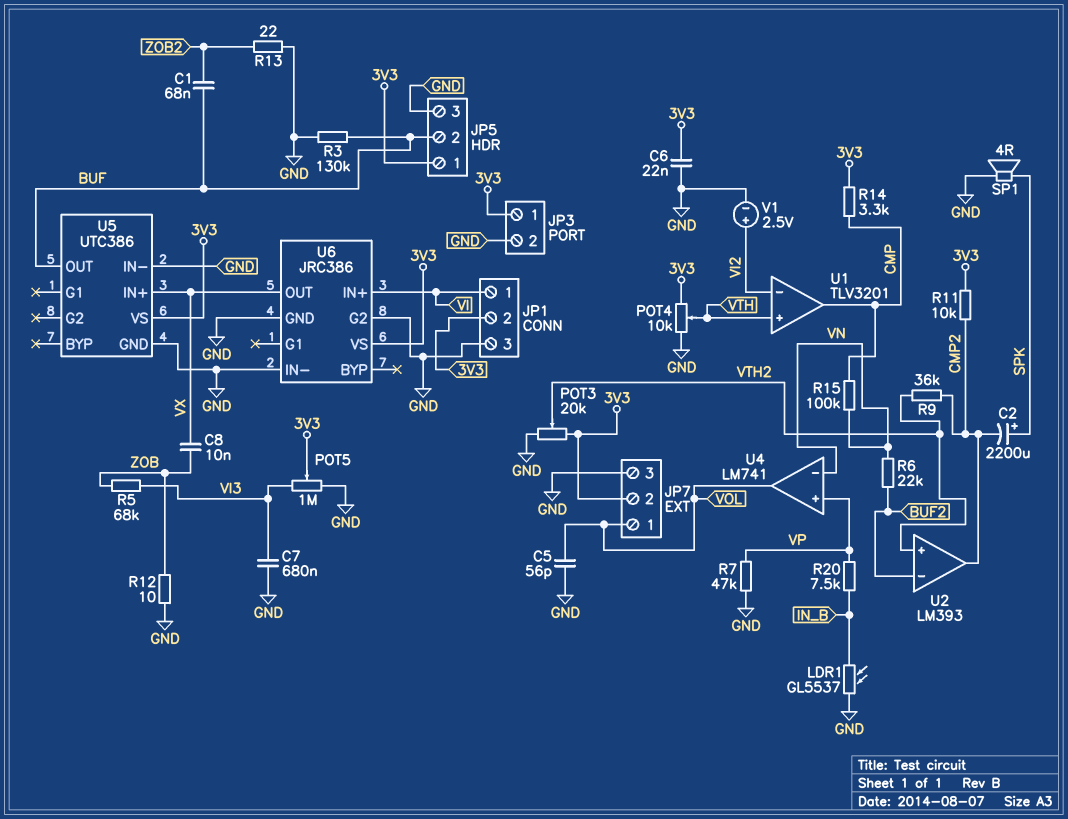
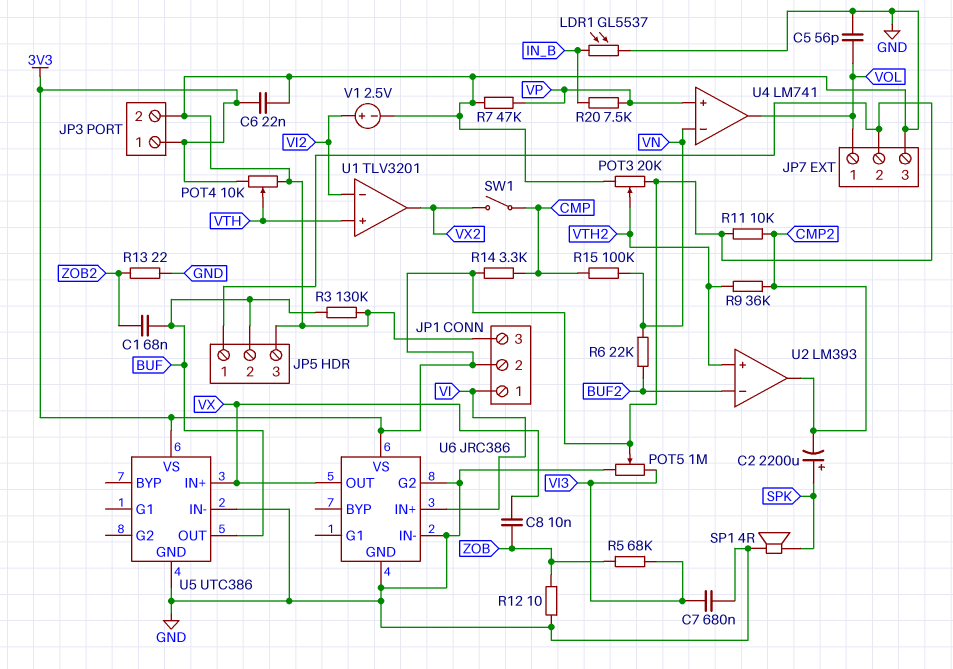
SW1: none -> switch (CMP, VX2)
U1 pin out: CMP -> VX2

